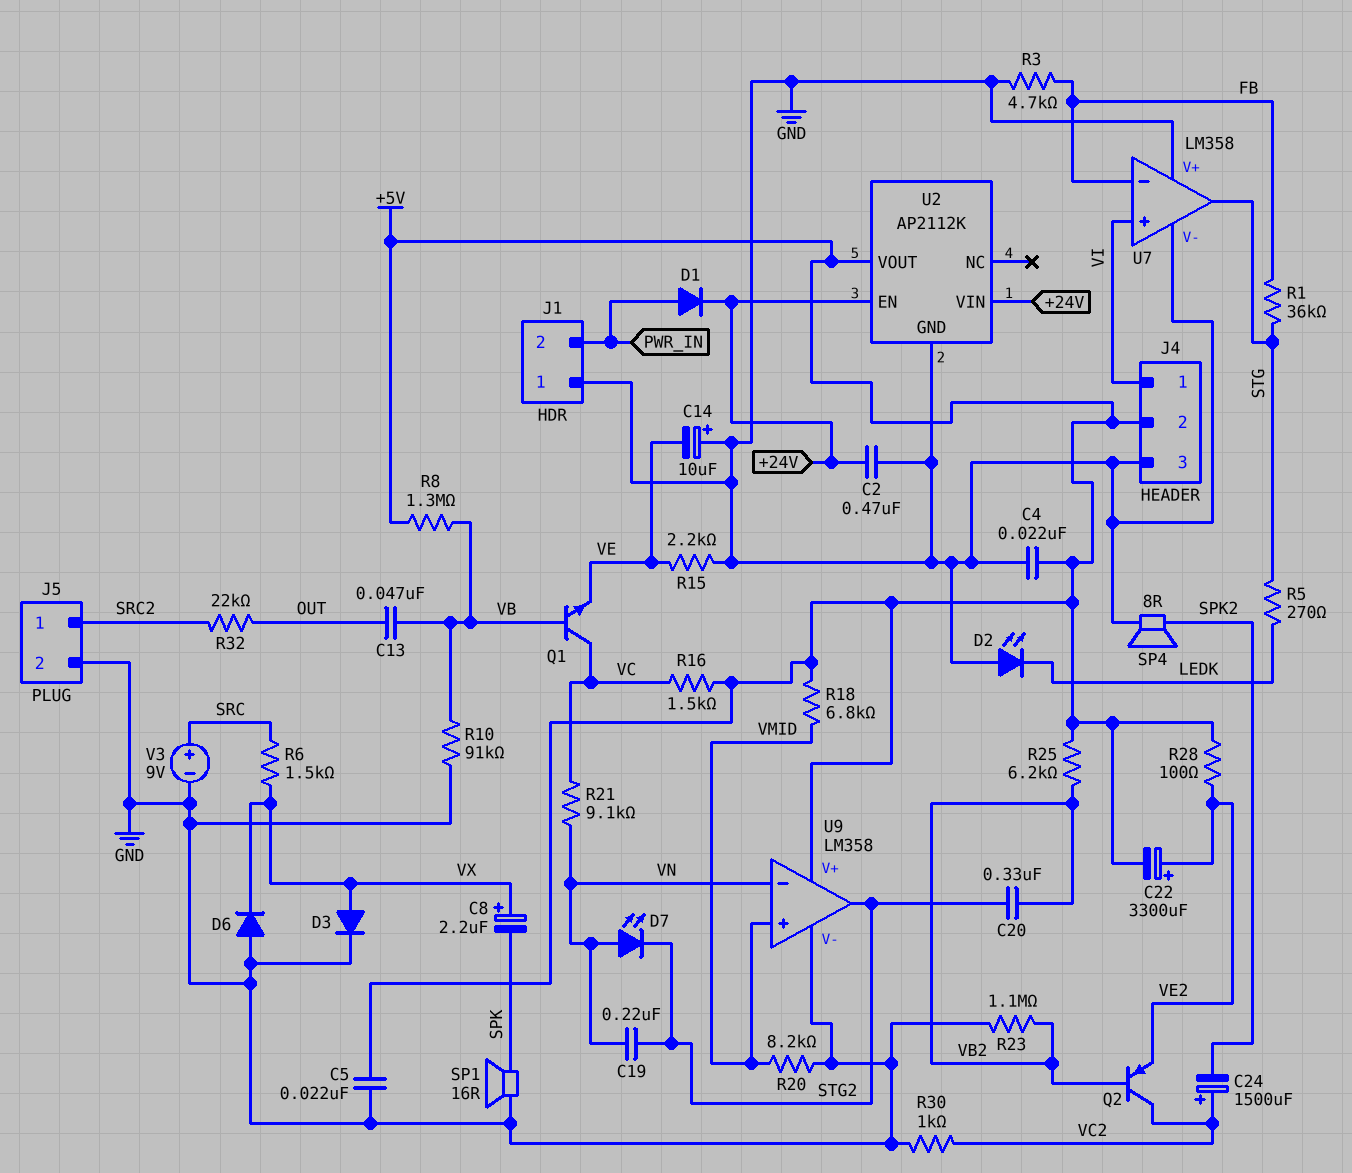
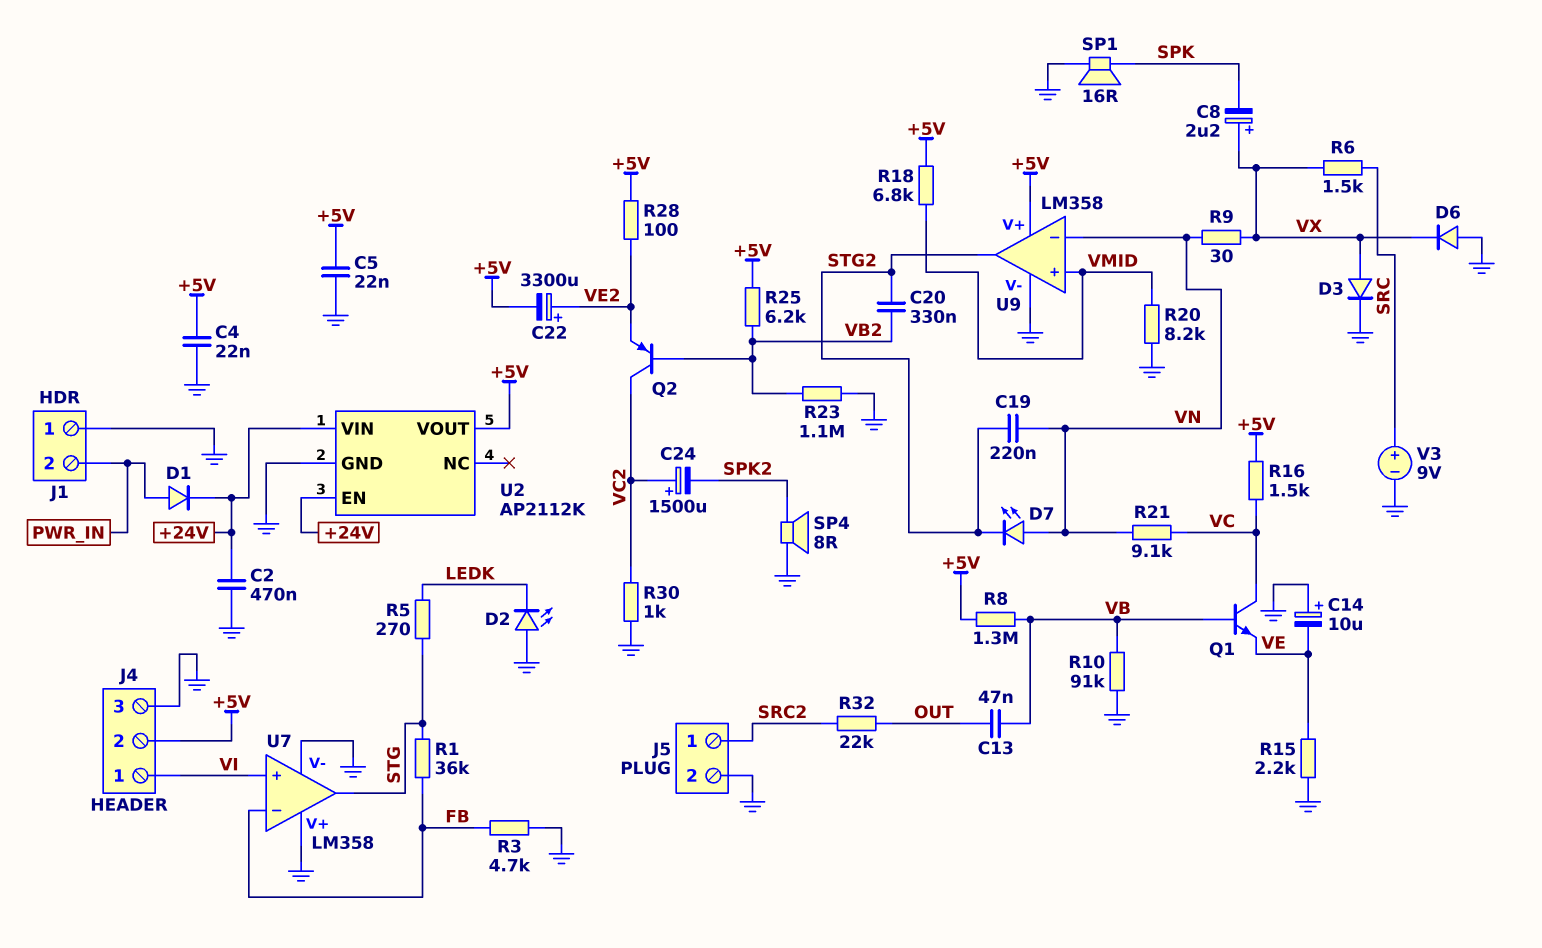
R9: none -> 30 (VN, VX)

